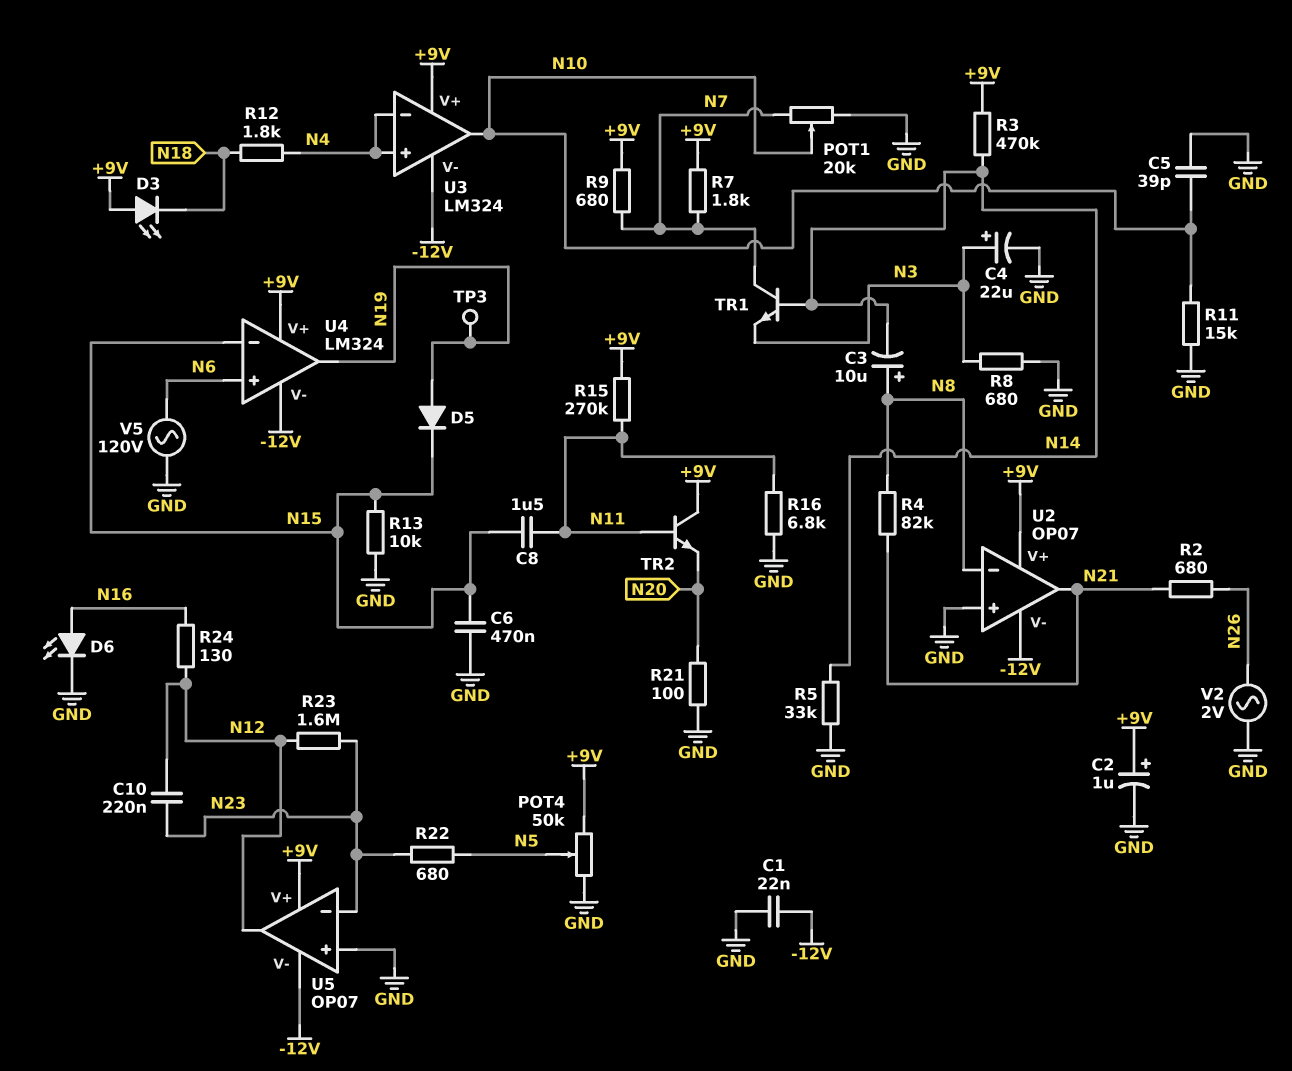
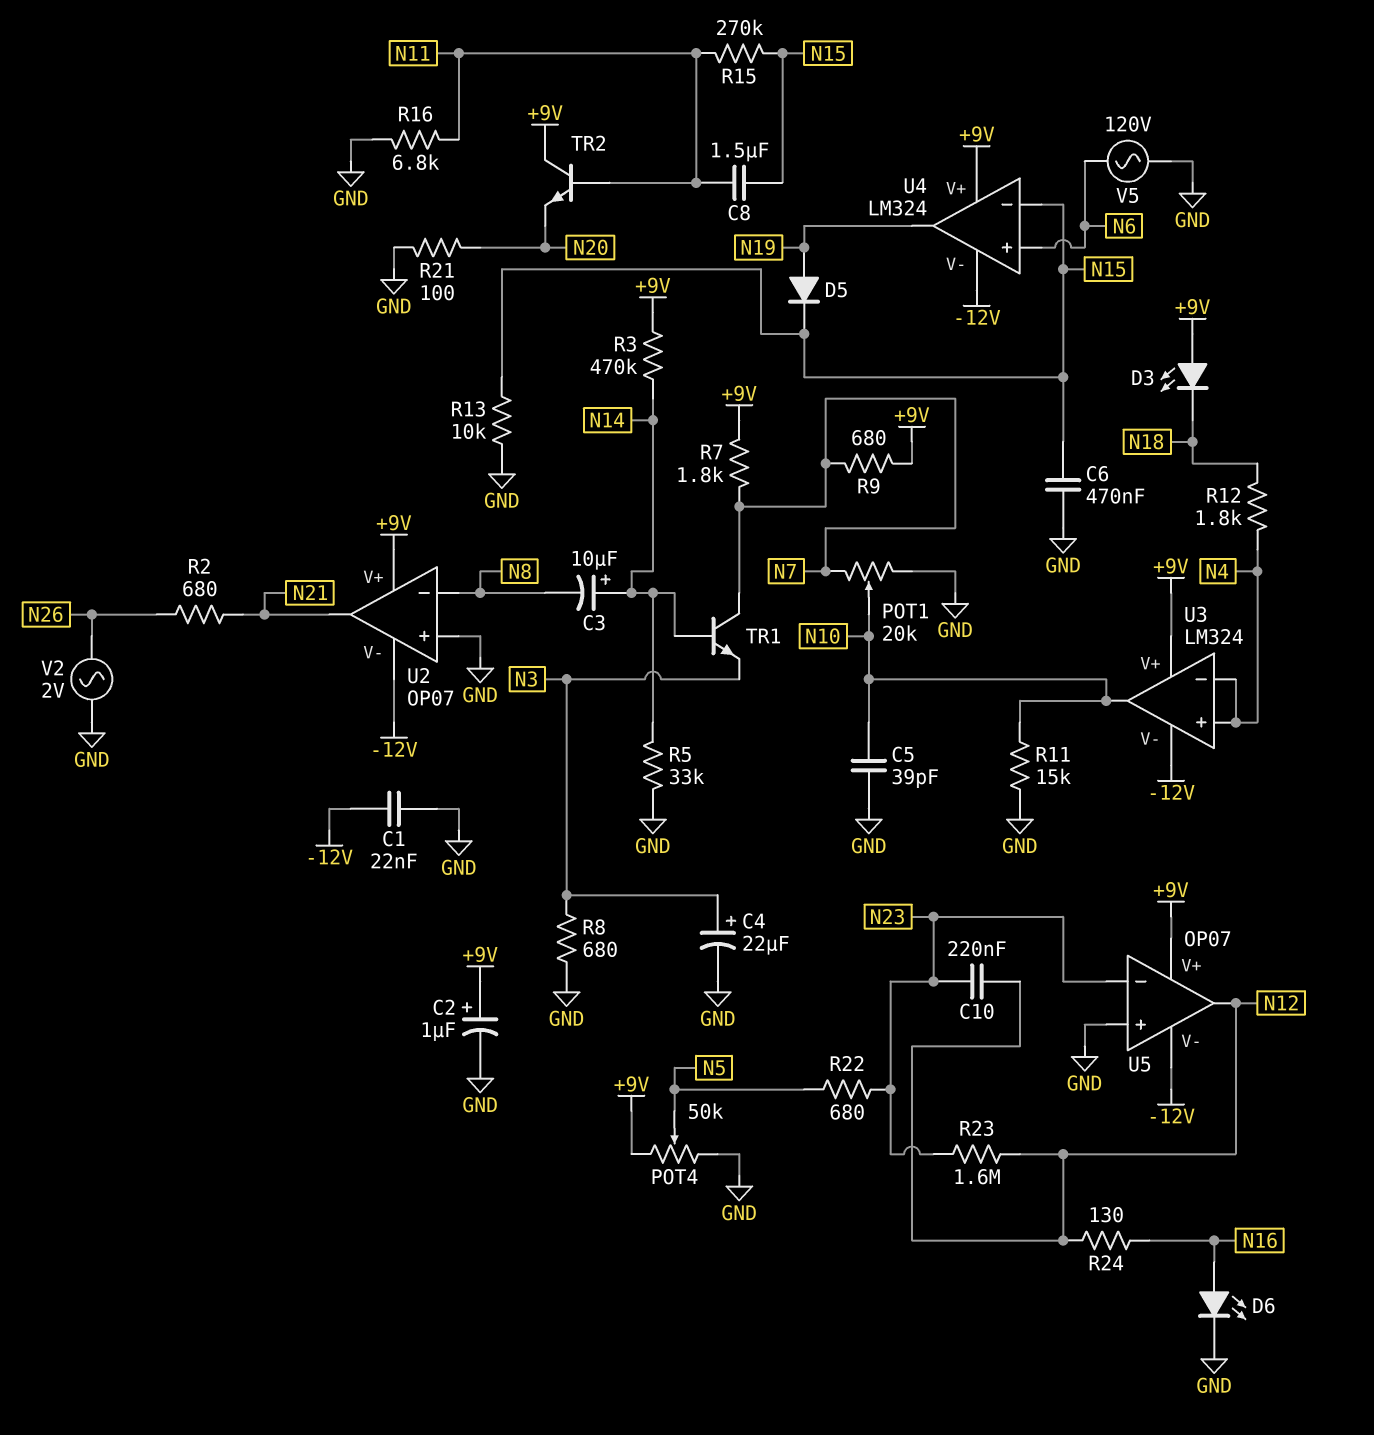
C3: 10uF (plus N8, minus N14) -> 10uF (plus N14, minus N8)
R4: 82k (N8, N21) -> none
R15: 270k (+9V, N11) -> 270k (N11, N15)
TP3: test point (N19) -> none

